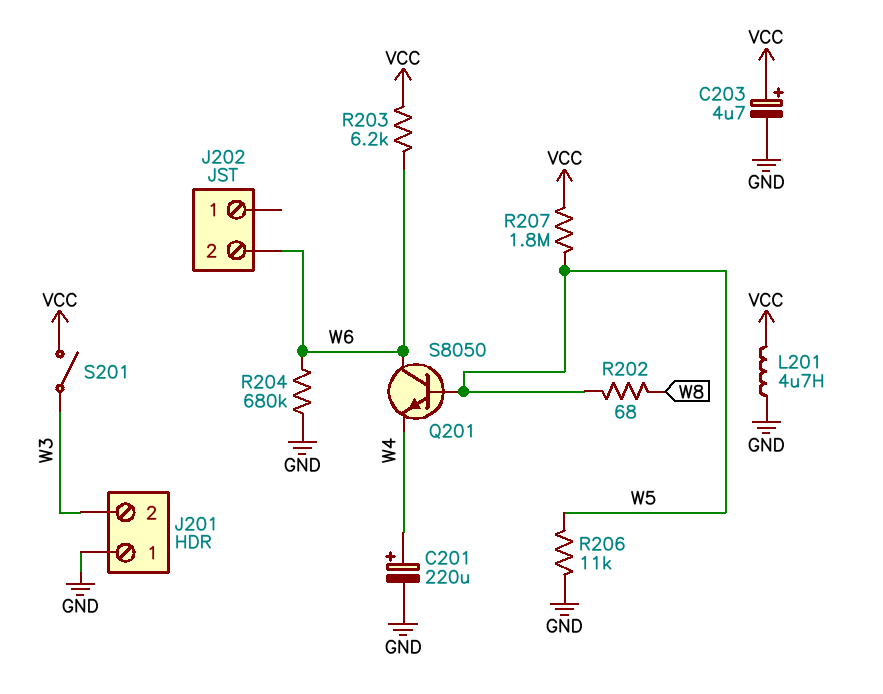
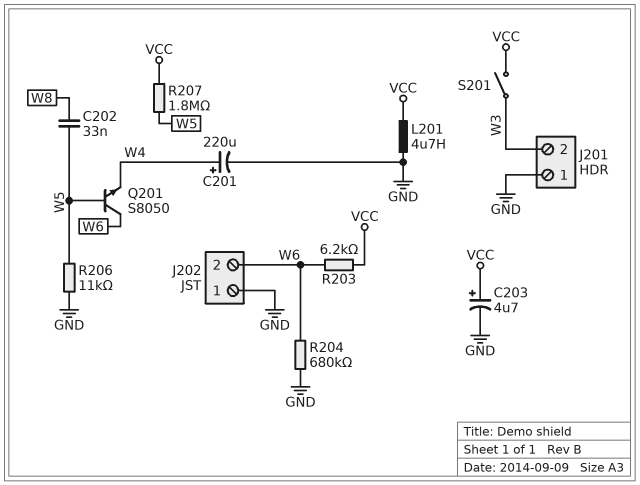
C202: none -> 33nF (W5, W8)
J202 pin 1: none -> GND
R202: 68 (W5, W8) -> none

